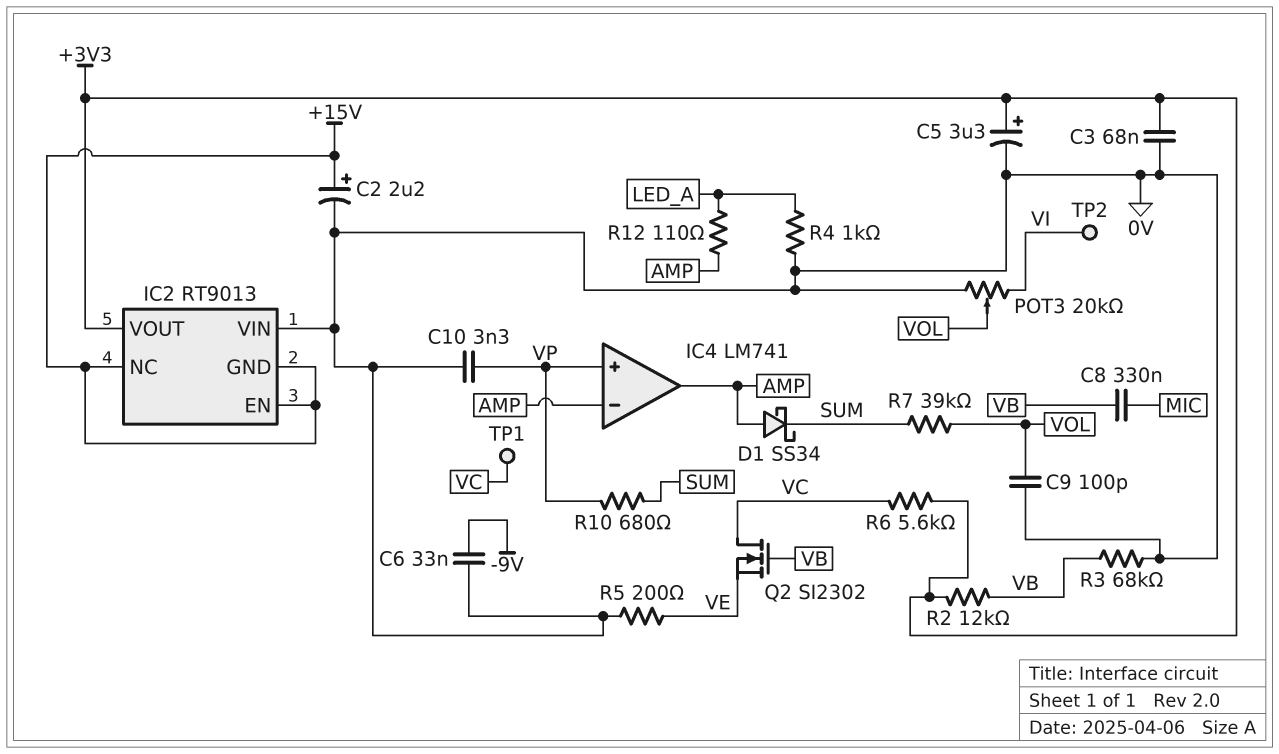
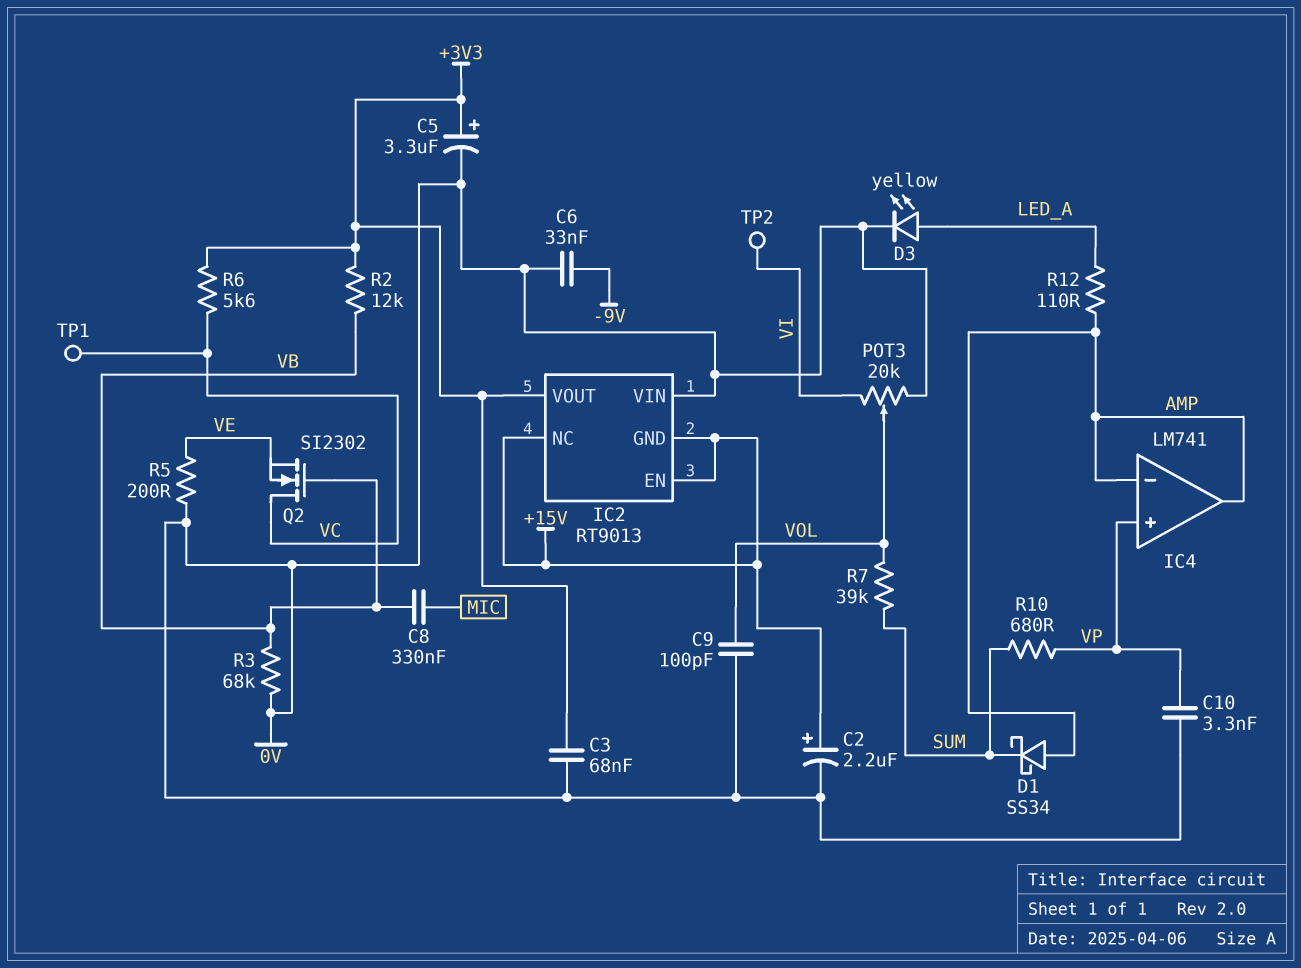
D3: none -> LED yellow (A LED_A, K 0V)
R4: 1k (0V, LED_A) -> none

